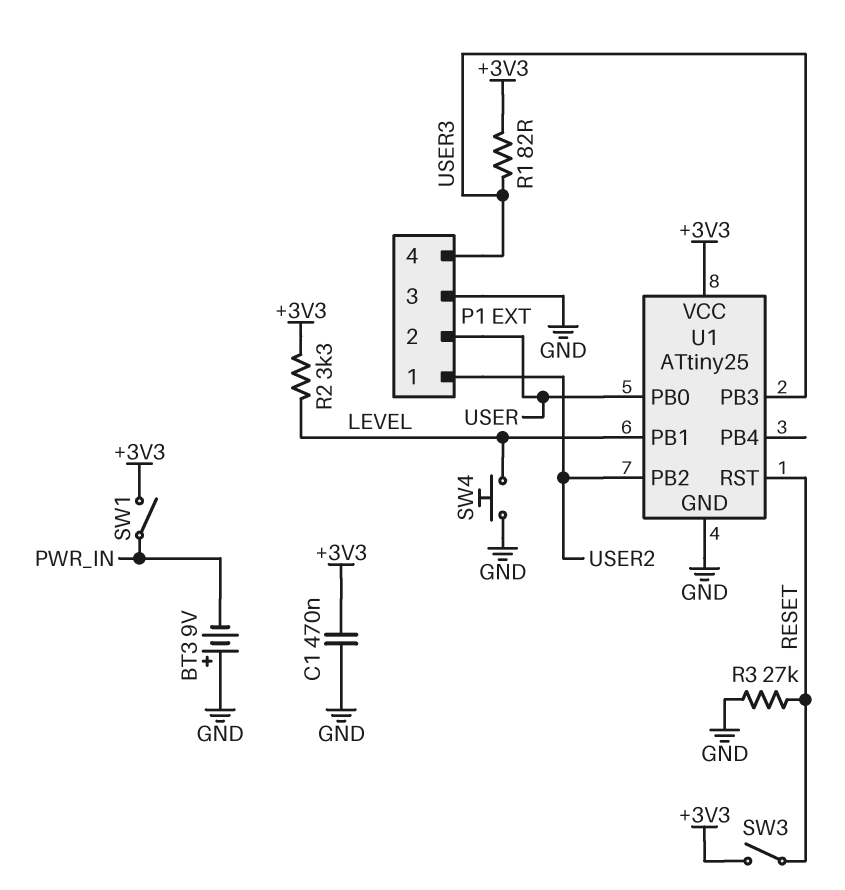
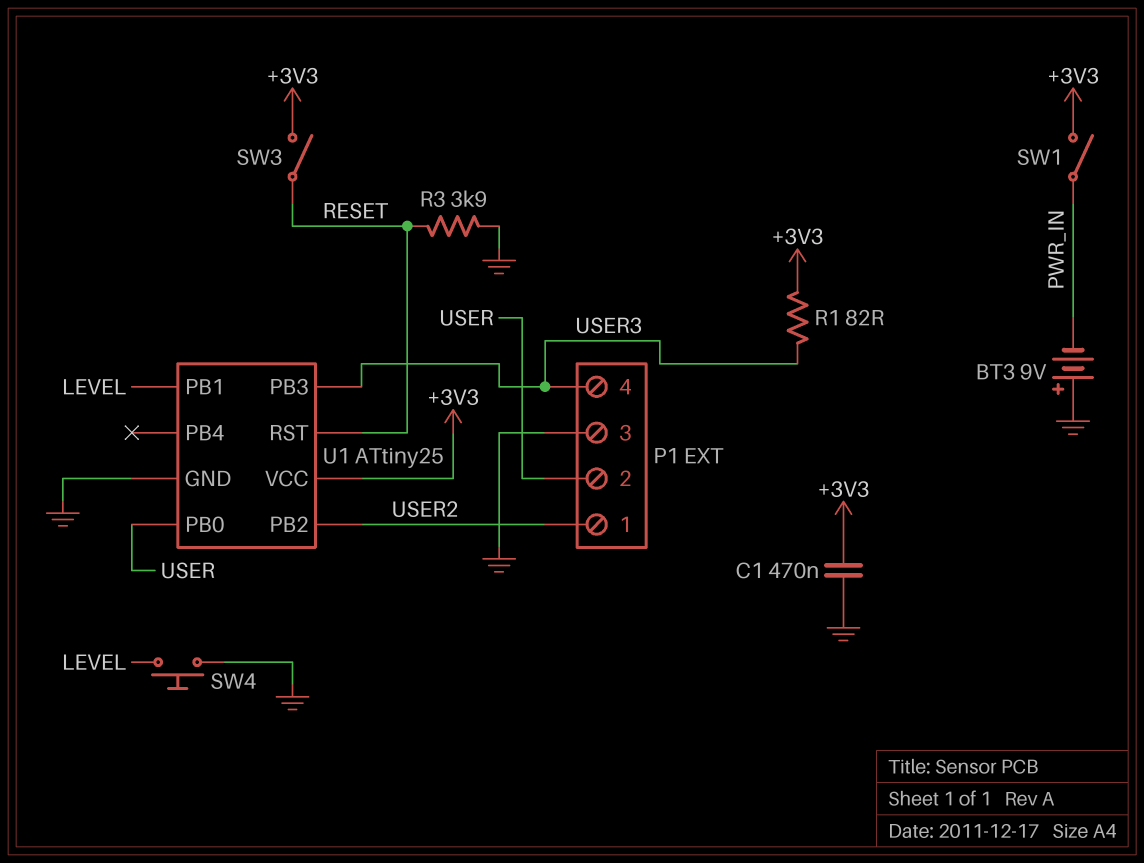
R2: 3.3k (+3V3, LEVEL) -> none
R3: 27k (GND, RESET) -> 3.9k (GND, RESET)

